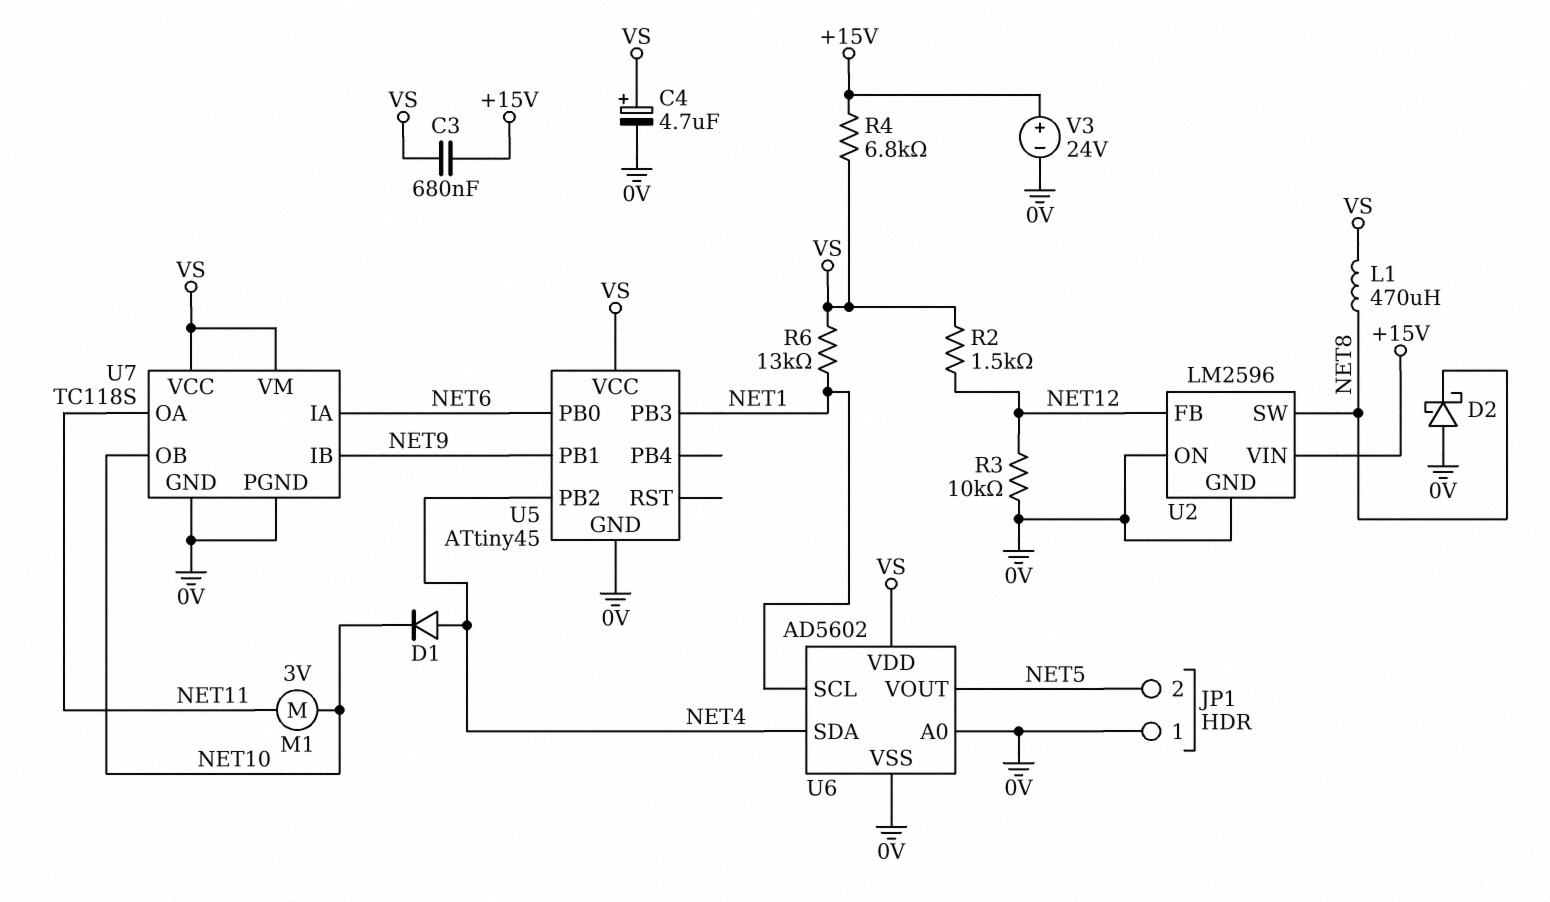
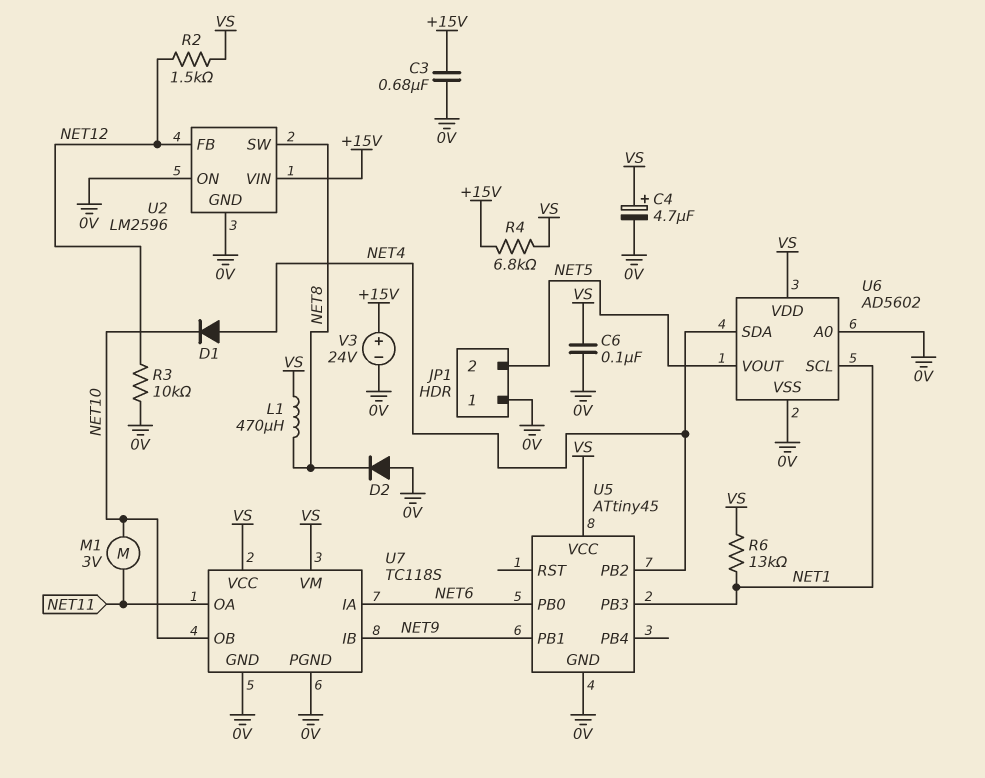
C3: 680nF (+15V, VS) -> 680nF (+15V, 0V)
C6: none -> 100nF (0V, VS)
D2: schottky (A 0V, K NET8) -> diode (A 0V, K NET8)

